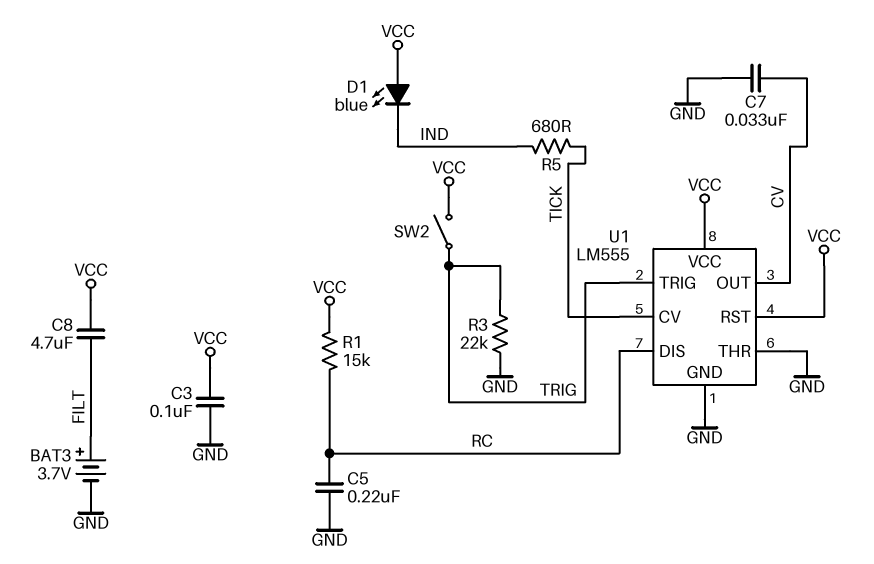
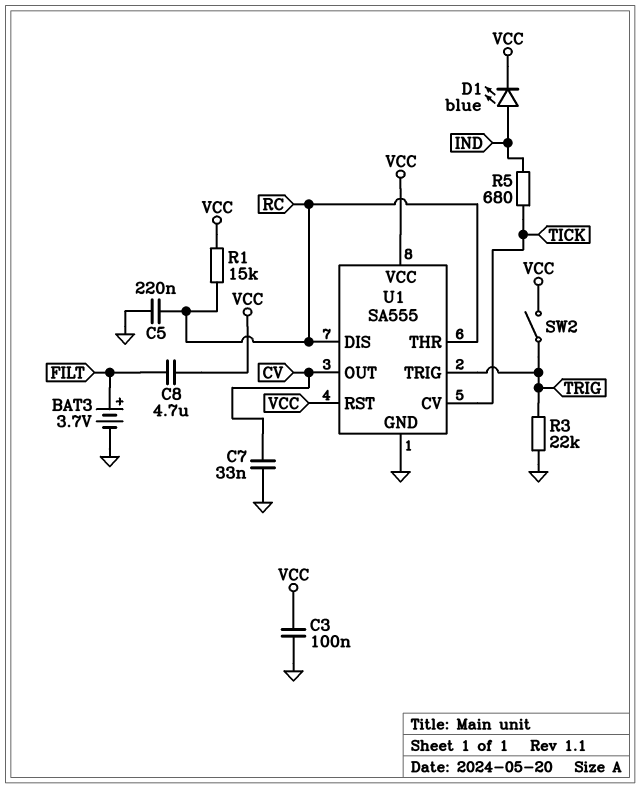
D1: LED blue (A VCC, K IND) -> LED blue (A IND, K VCC)
U1: LM555 -> SA555
U1 pin THR: GND -> RC

